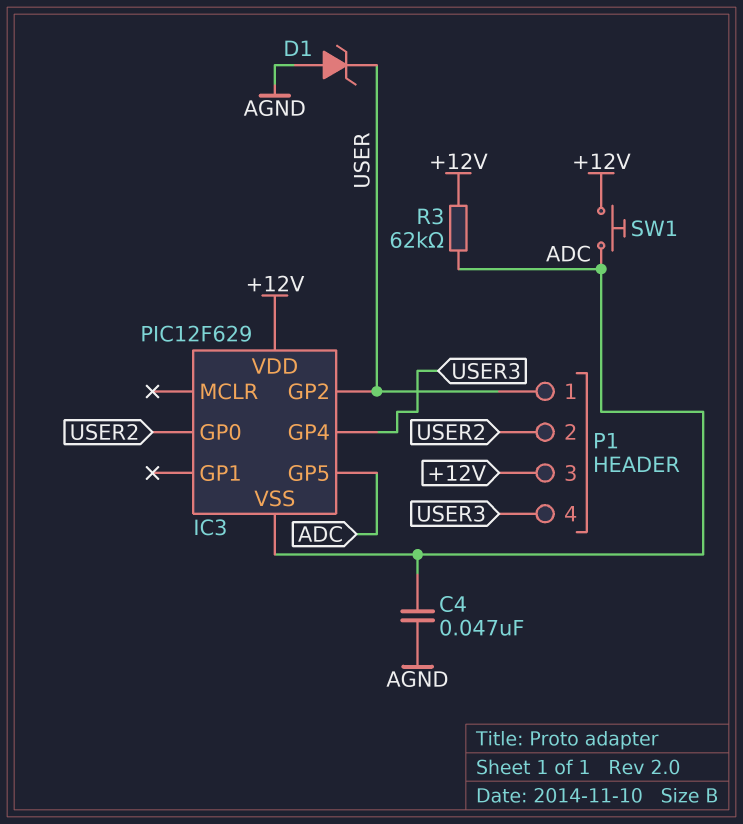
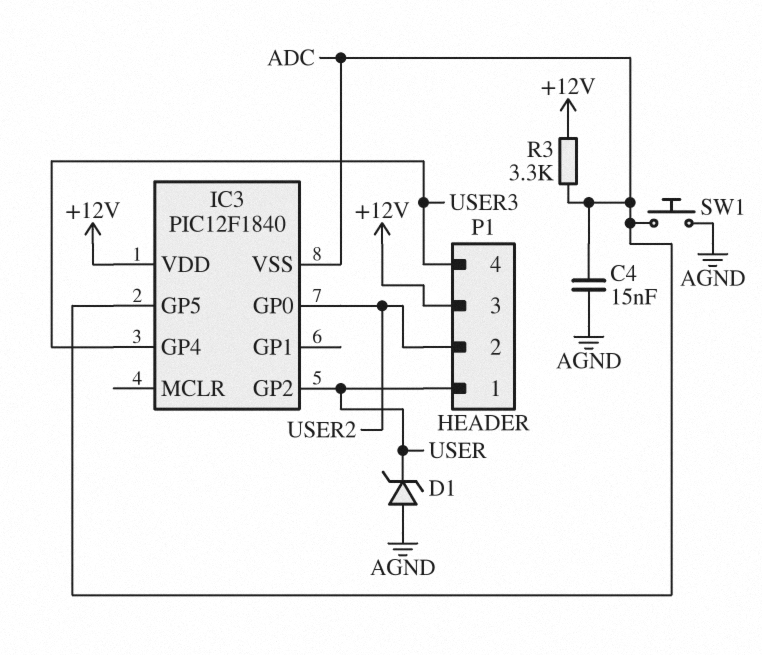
C4: 47nF (ADC, AGND) -> 15nF (ADC, AGND)
IC3: PIC12F629 -> PIC12F1840
R3: 62k (+12V, ADC) -> 3.3k (+12V, ADC)
SW1: button (+12V, ADC) -> button (ADC, AGND)

